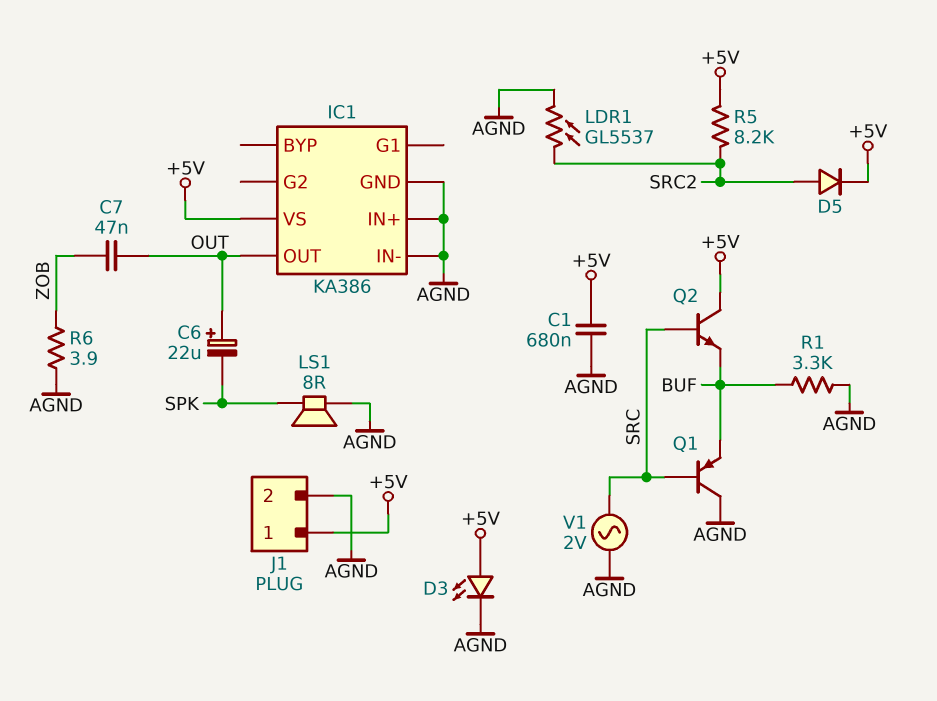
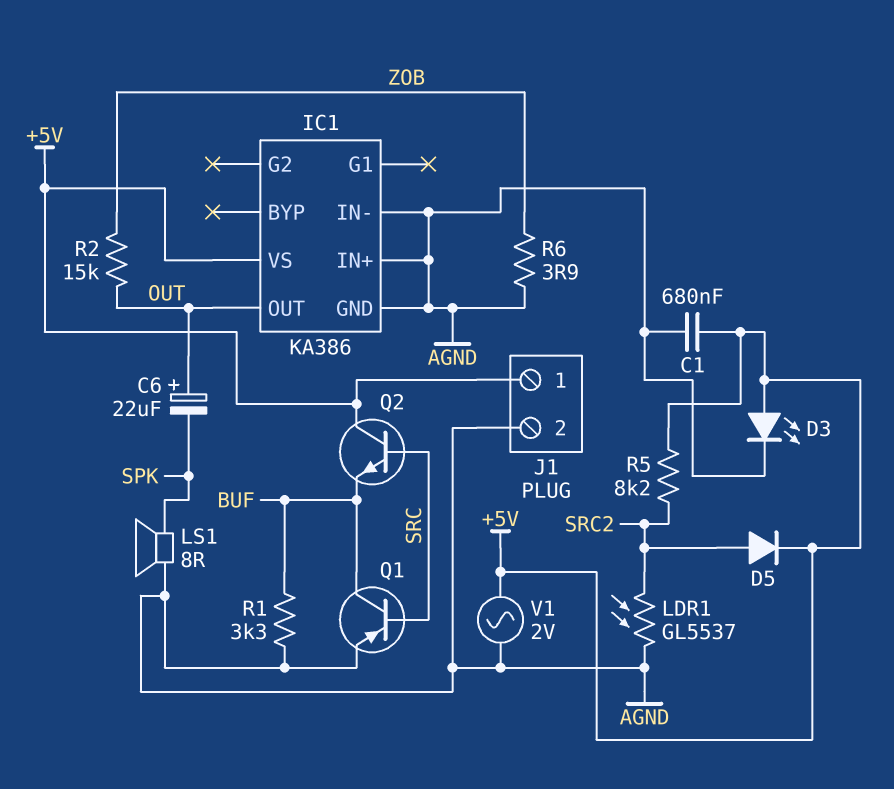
C7: 47nF (OUT, ZOB) -> none
Q1: PNP (B SRC, C AGND, E BUF) -> PNP (B SRC, C BUF, E AGND)
R2: none -> 15k (OUT, ZOB)
V1: AC 2V (AGND, SRC) -> AC 2V (+5V, AGND)

